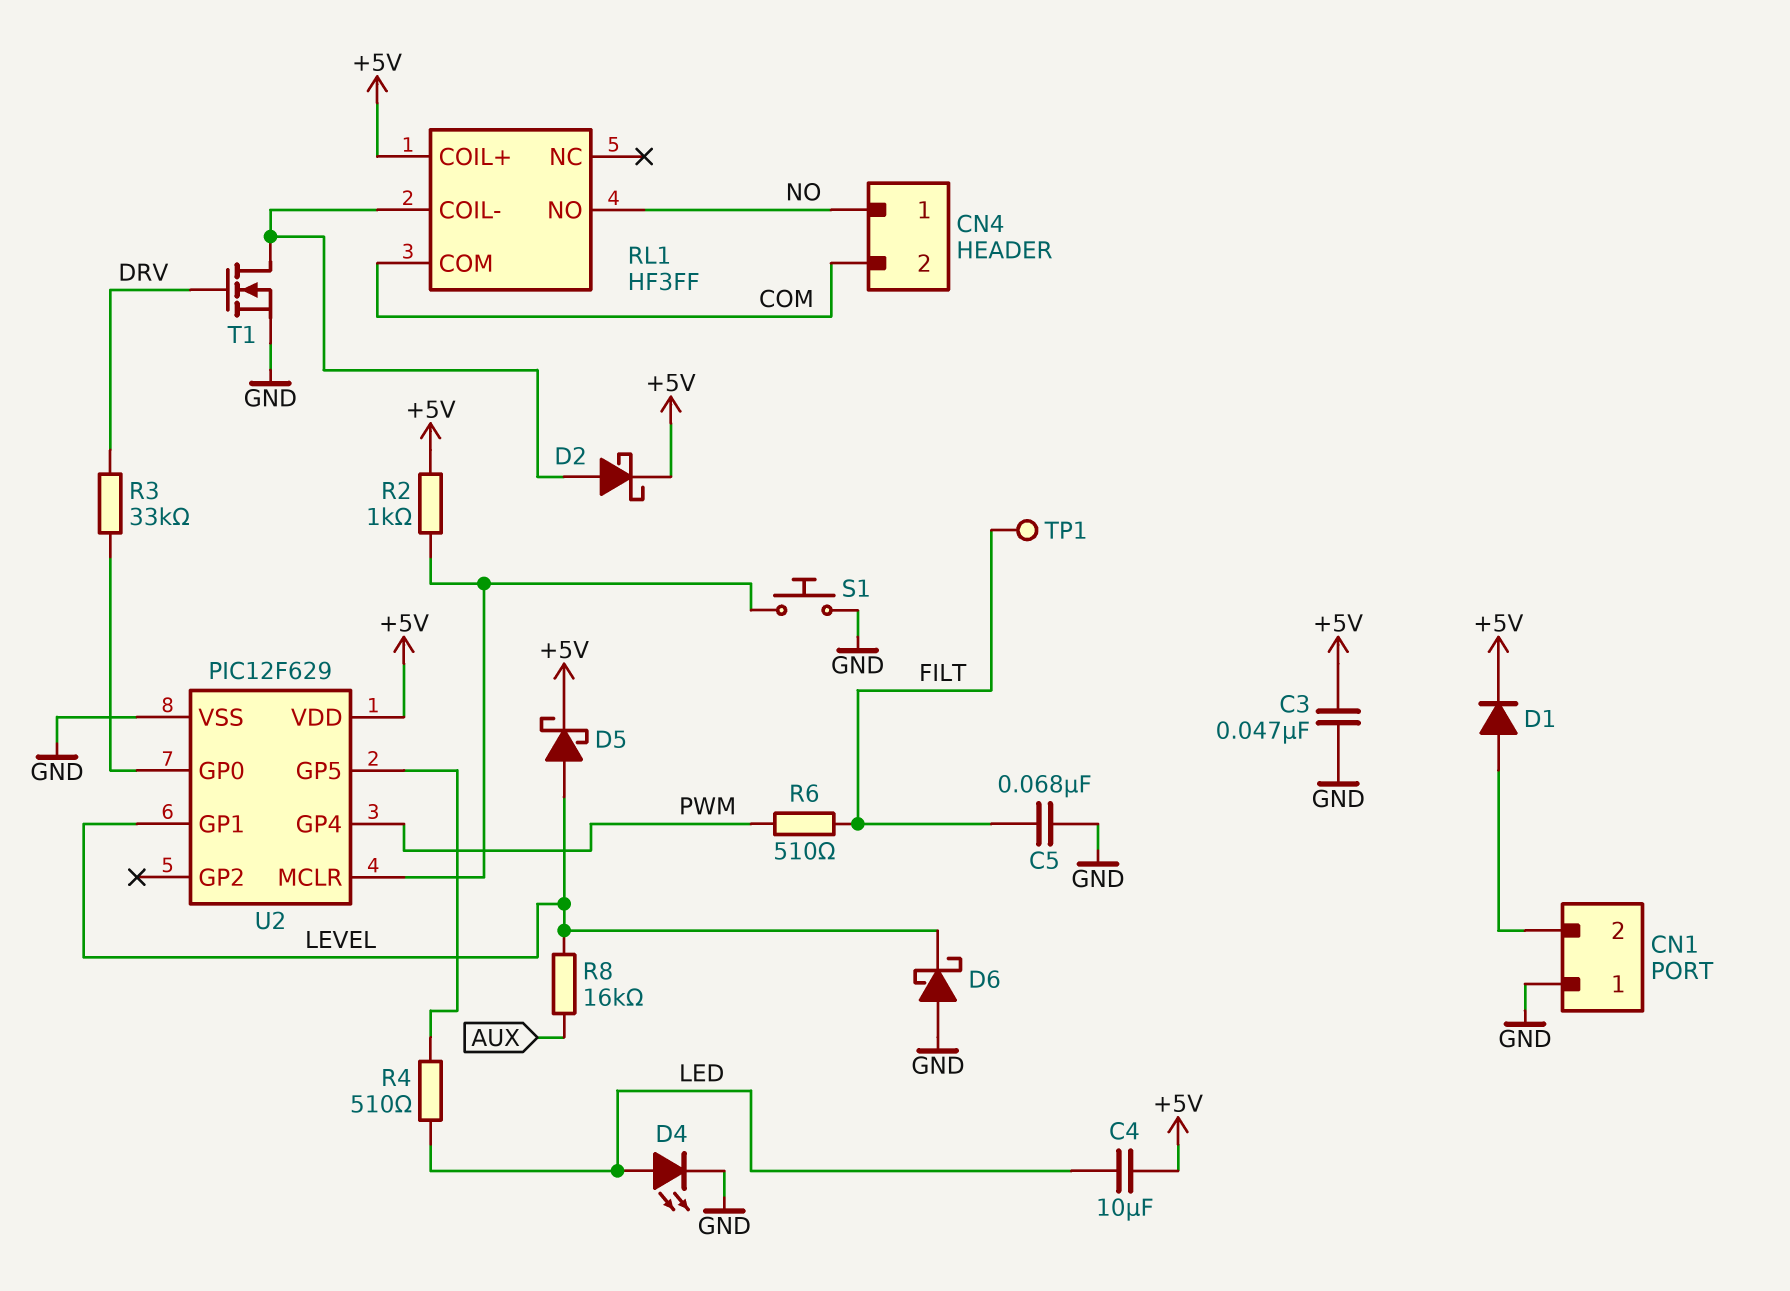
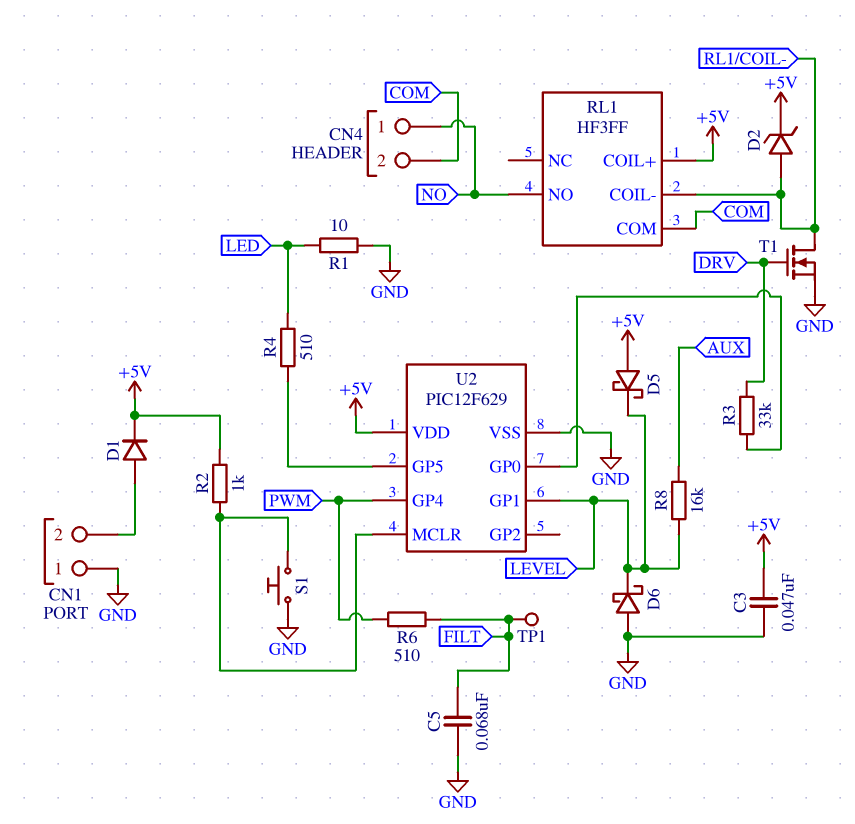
C4: 10uF (+5V, LED) -> none
D2: schottky (A RL1/COIL-, K +5V) -> zener (A RL1/COIL-, K +5V)
D4: LED (A LED, K GND) -> none
D5: schottky (A LEVEL, K +5V) -> schottky (A +5V, K LEVEL)
R1: none -> 10 (GND, LED)

